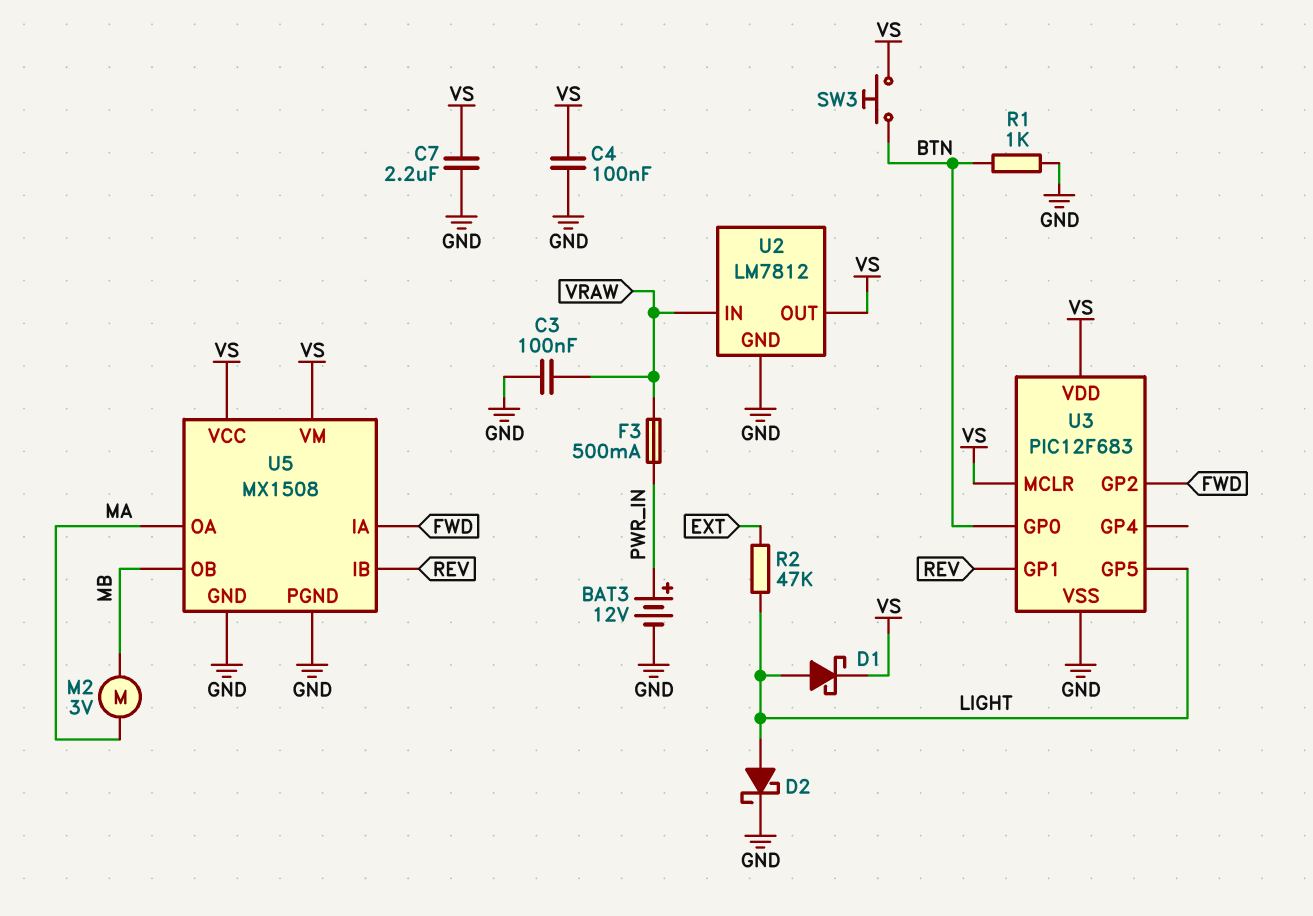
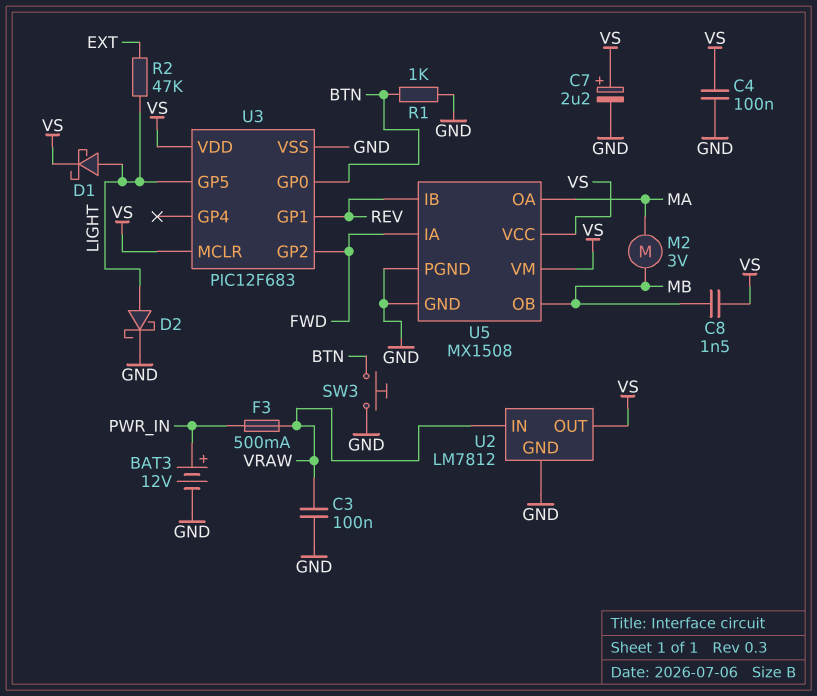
C7: 2.2uF (GND, VS) -> 2.2uF (plus VS, minus GND)
C8: none -> 1.5nF (MB, VS)
SW3: button (BTN, VS) -> button (BTN, GND)

